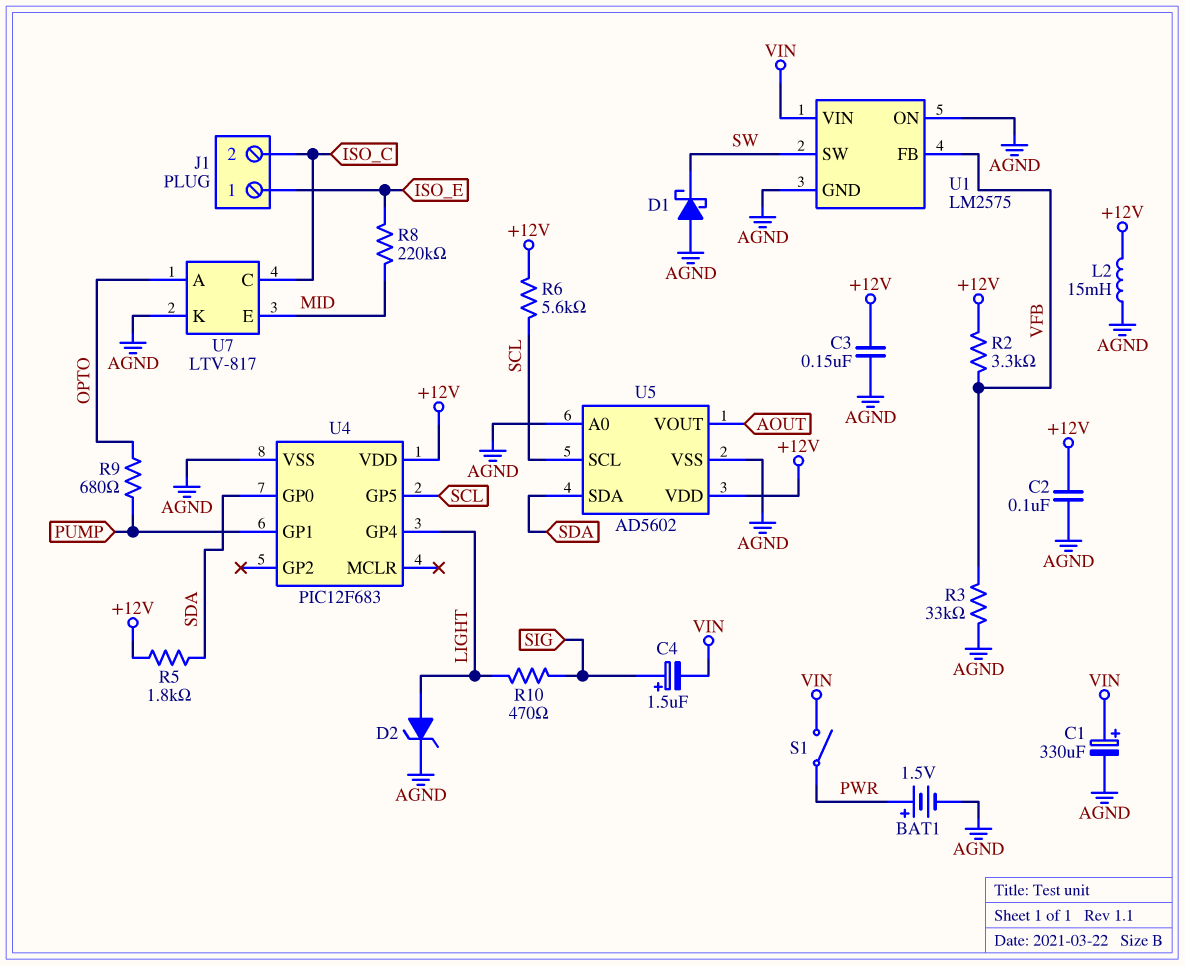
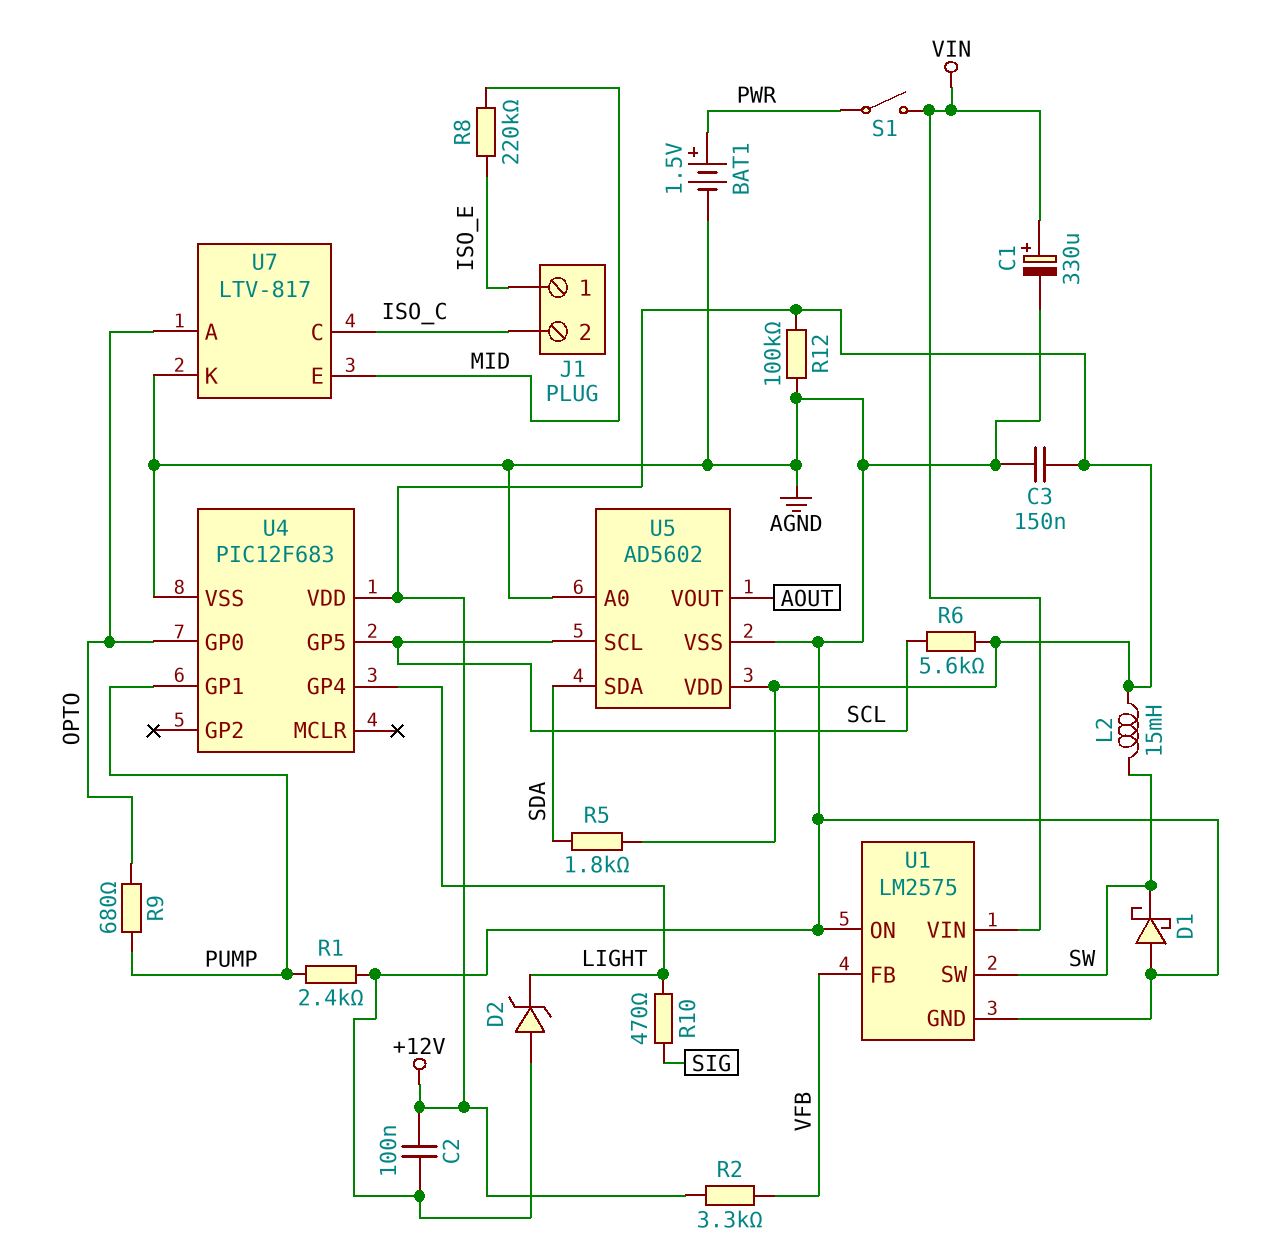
C4: 1.5uF (plus SIG, minus VIN) -> none
D2: zener (A LIGHT, K AGND) -> zener (A AGND, K LIGHT)
L2: 15mH (+12V, AGND) -> 15mH (+12V, SW)
R1: none -> 2.4k (AGND, PUMP)
R3: 33k (AGND, VFB) -> none
R12: none -> 100k (+12V, AGND)
U4 pin GP0: SDA -> OPTO

